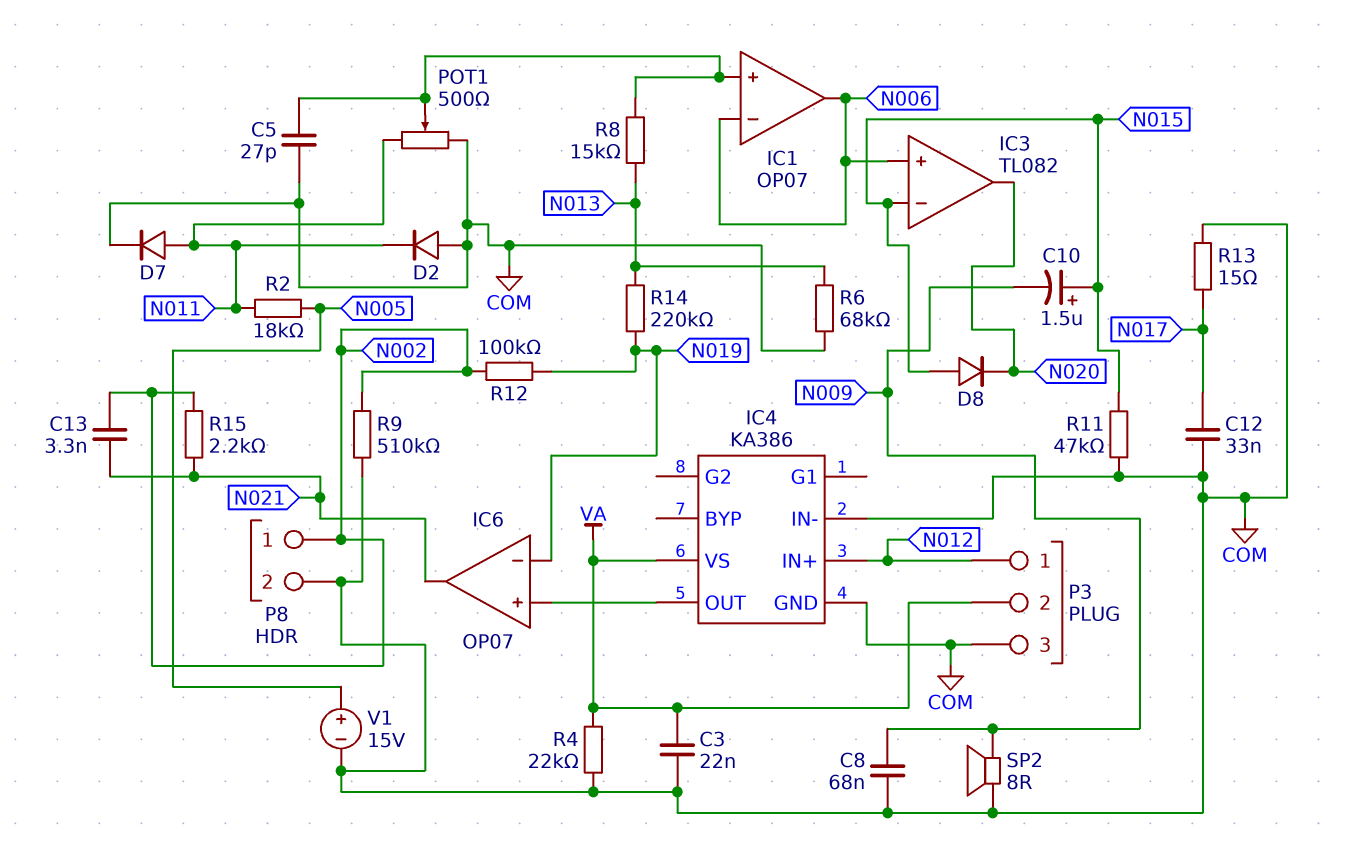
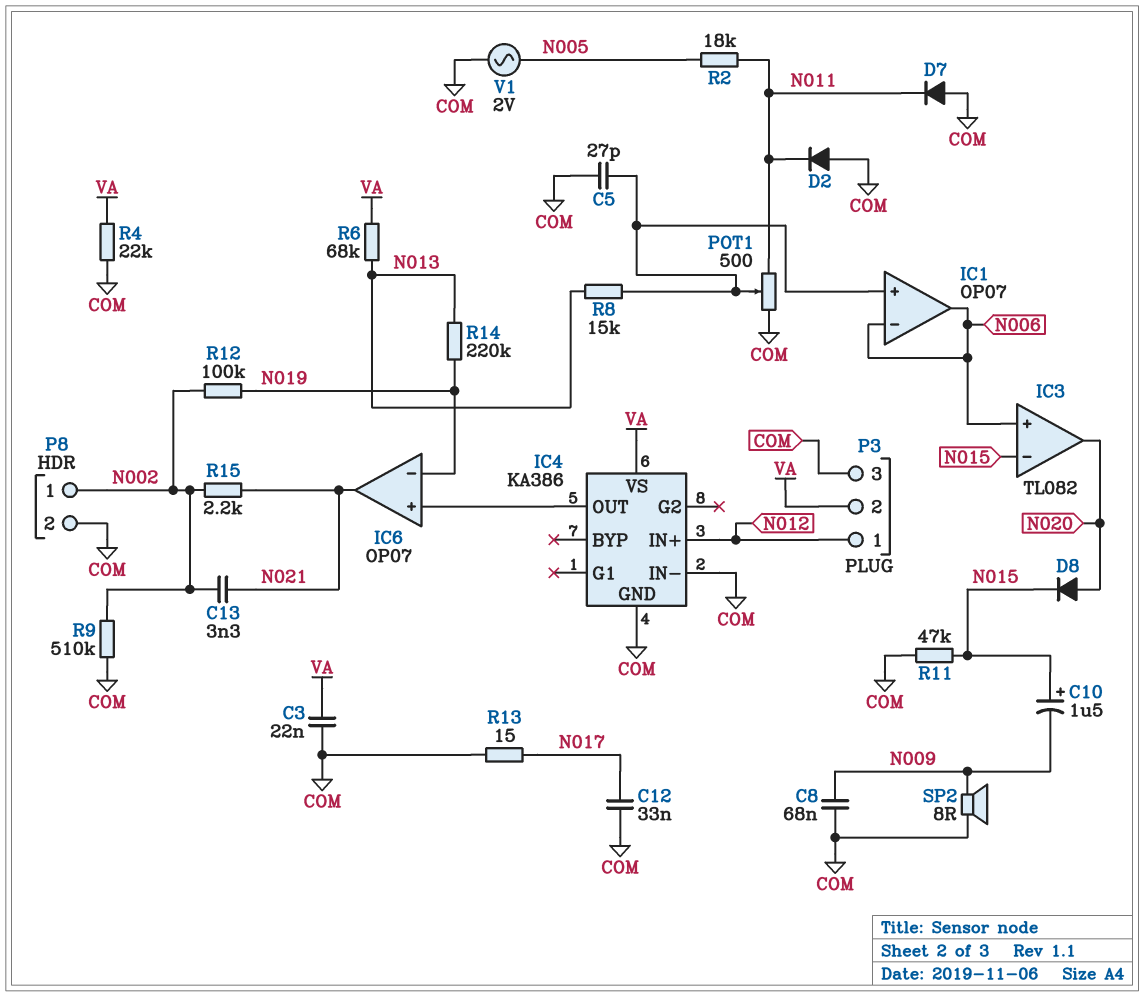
D7: diode (A N011, K COM) -> diode (A COM, K N011)
D8: diode (A N015, K N020) -> diode (A N020, K N015)
R6: 68k (COM, N013) -> 68k (N013, VA)
V1: 15V (plus N005, minus COM) -> AC 2V (COM, N005)

